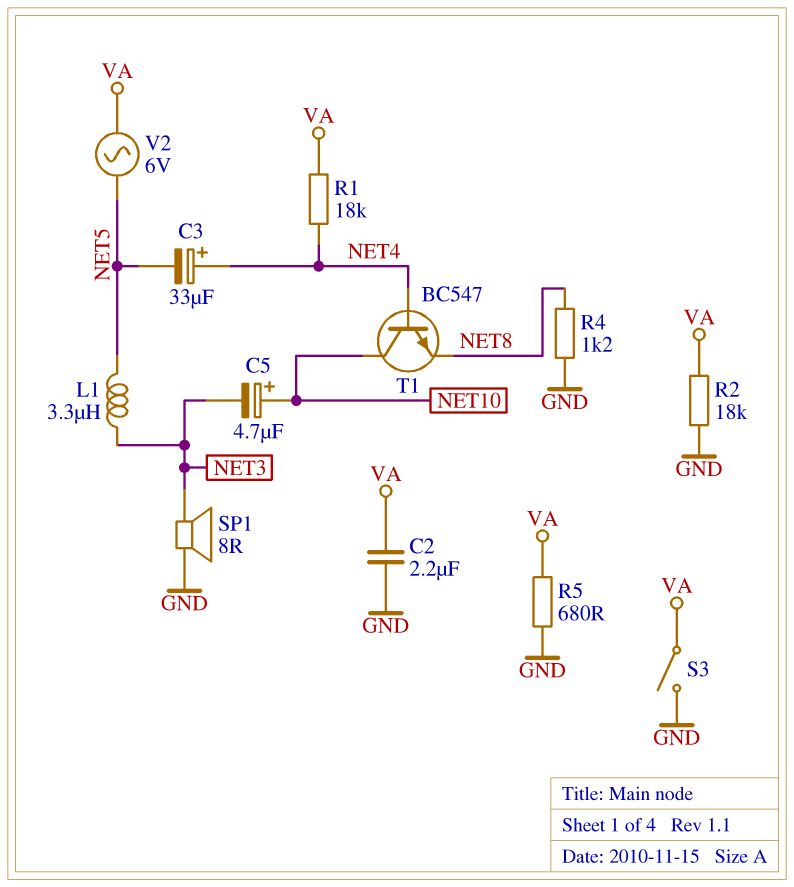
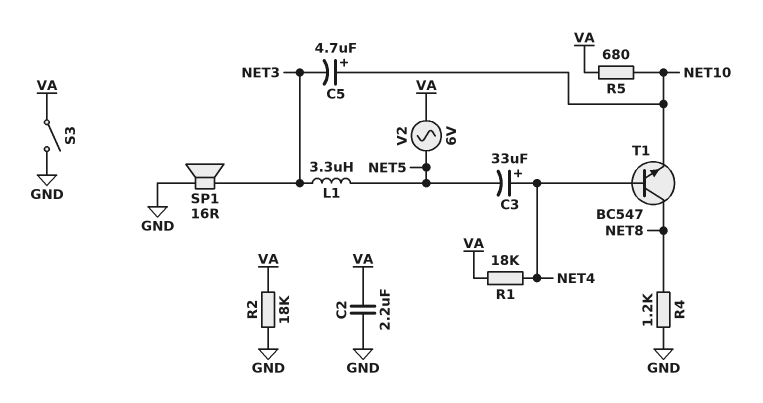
R5: 680 (GND, VA) -> 680 (NET10, VA)
SP1: speaker 8R (GND, NET3) -> speaker 16R (GND, NET3)
T1: NPN BC547 (B NET4, C NET10, E NET8) -> NPN BC547 (B NET4, C NET8, E NET10)

